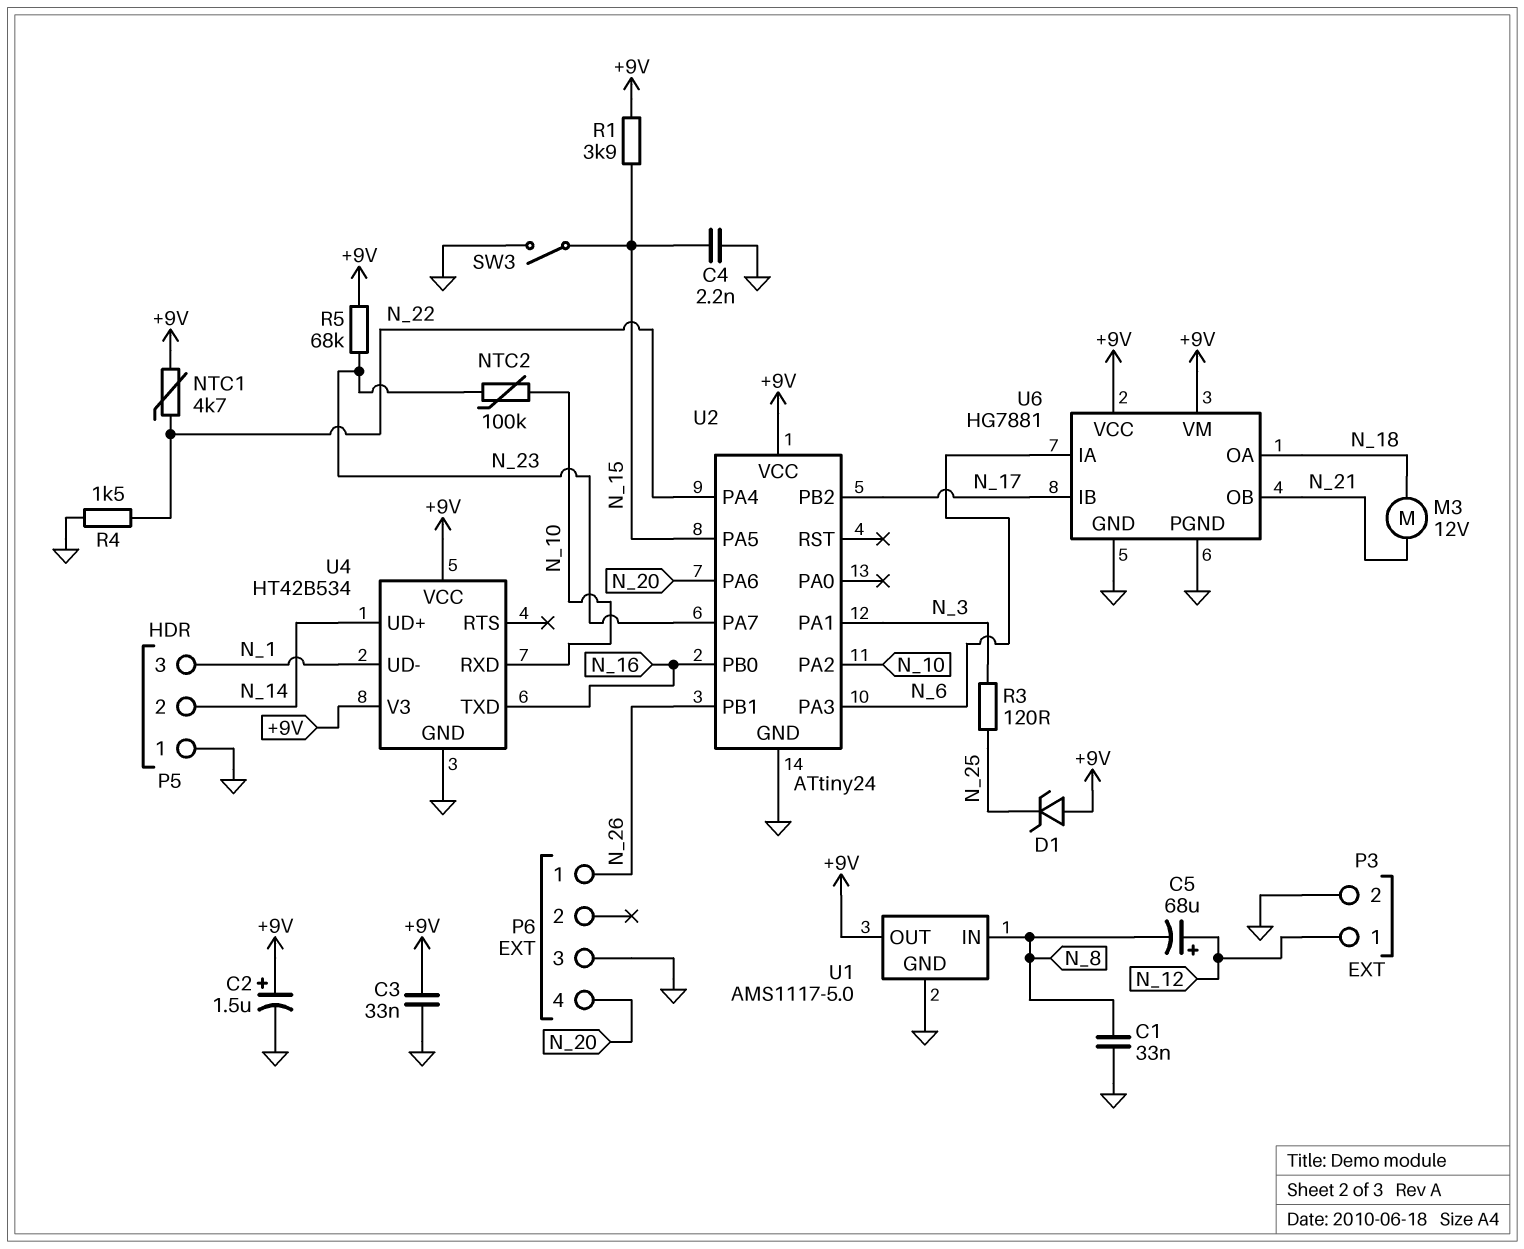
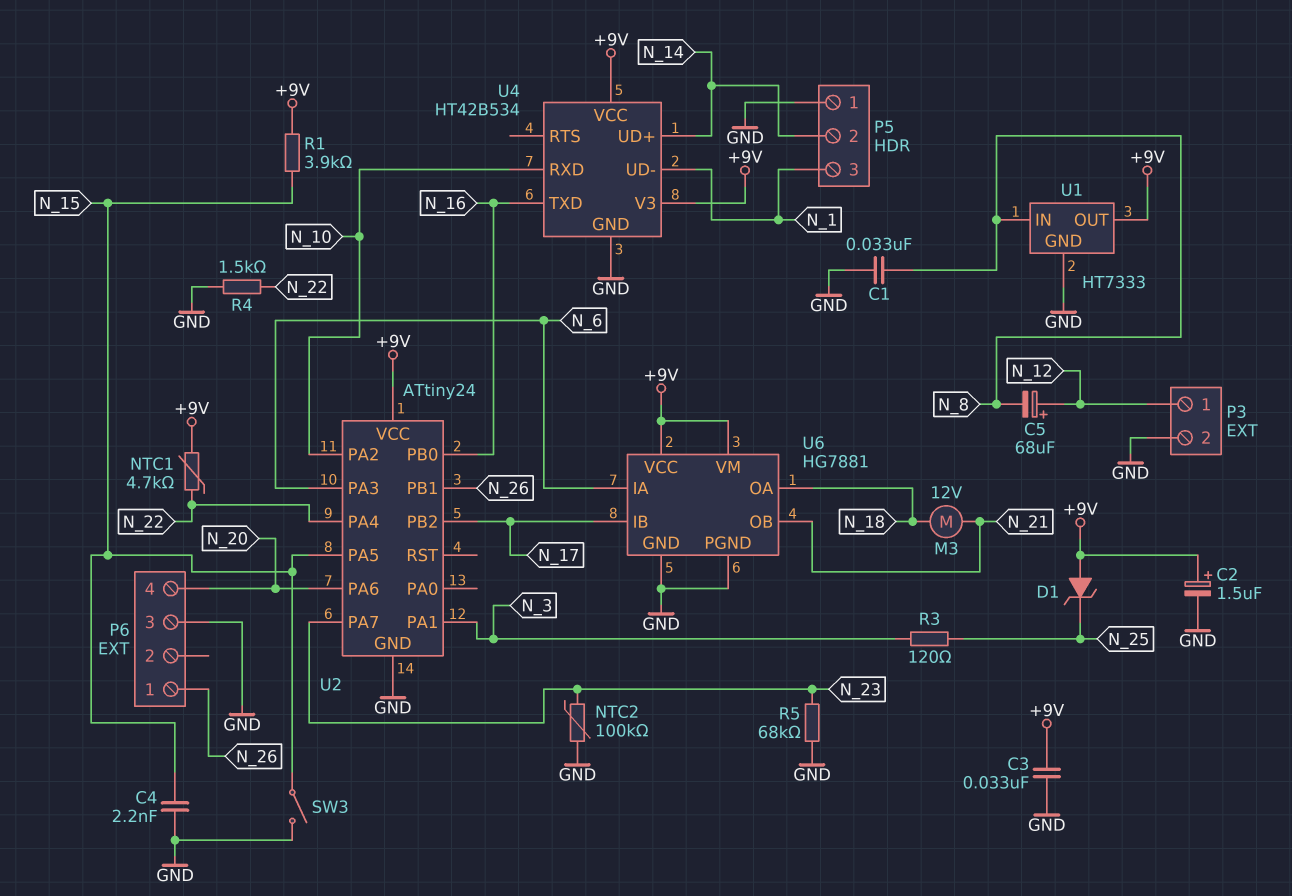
NTC2: 100k (N_10, N_23) -> 100k (GND, N_23)
R5: 68k (+9V, N_23) -> 68k (GND, N_23)
U1: AMS1117-5.0 -> HT7333

